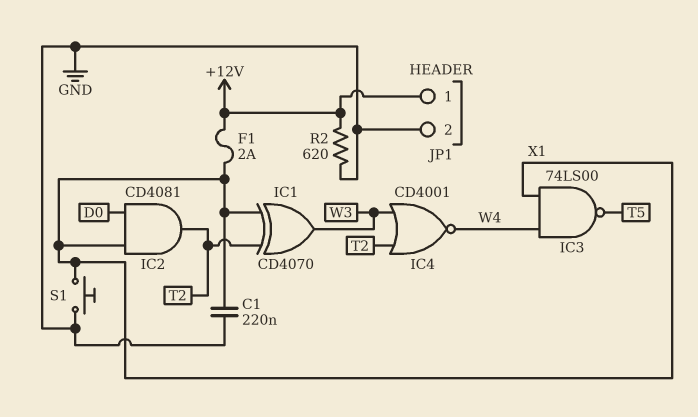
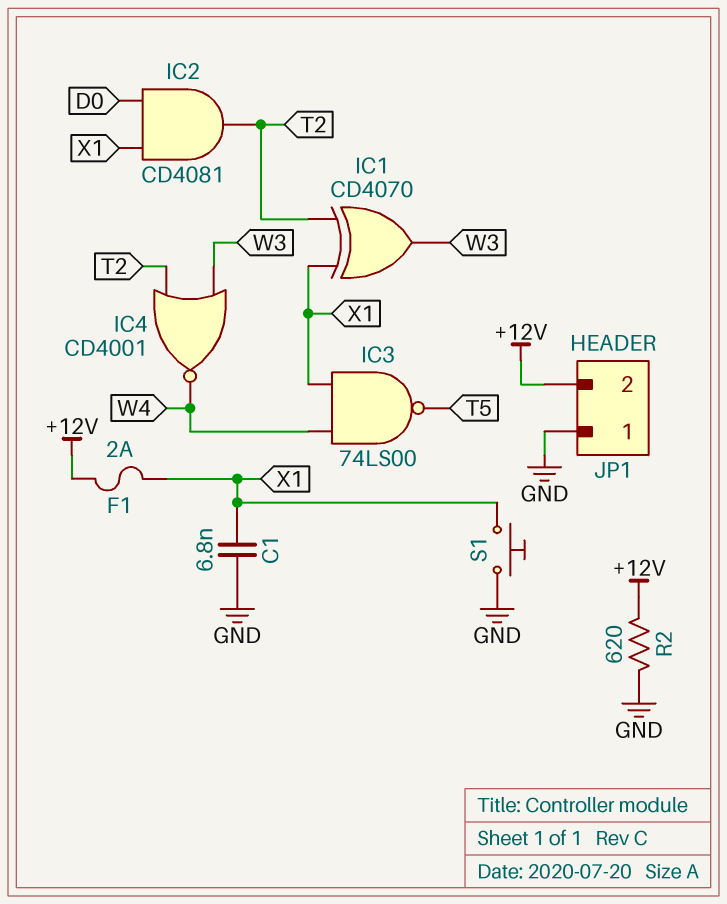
C1: 220nF (GND, X1) -> 6.8nF (GND, X1)
JP1 pin 1: +12V -> GND
JP1 pin 2: GND -> +12V

